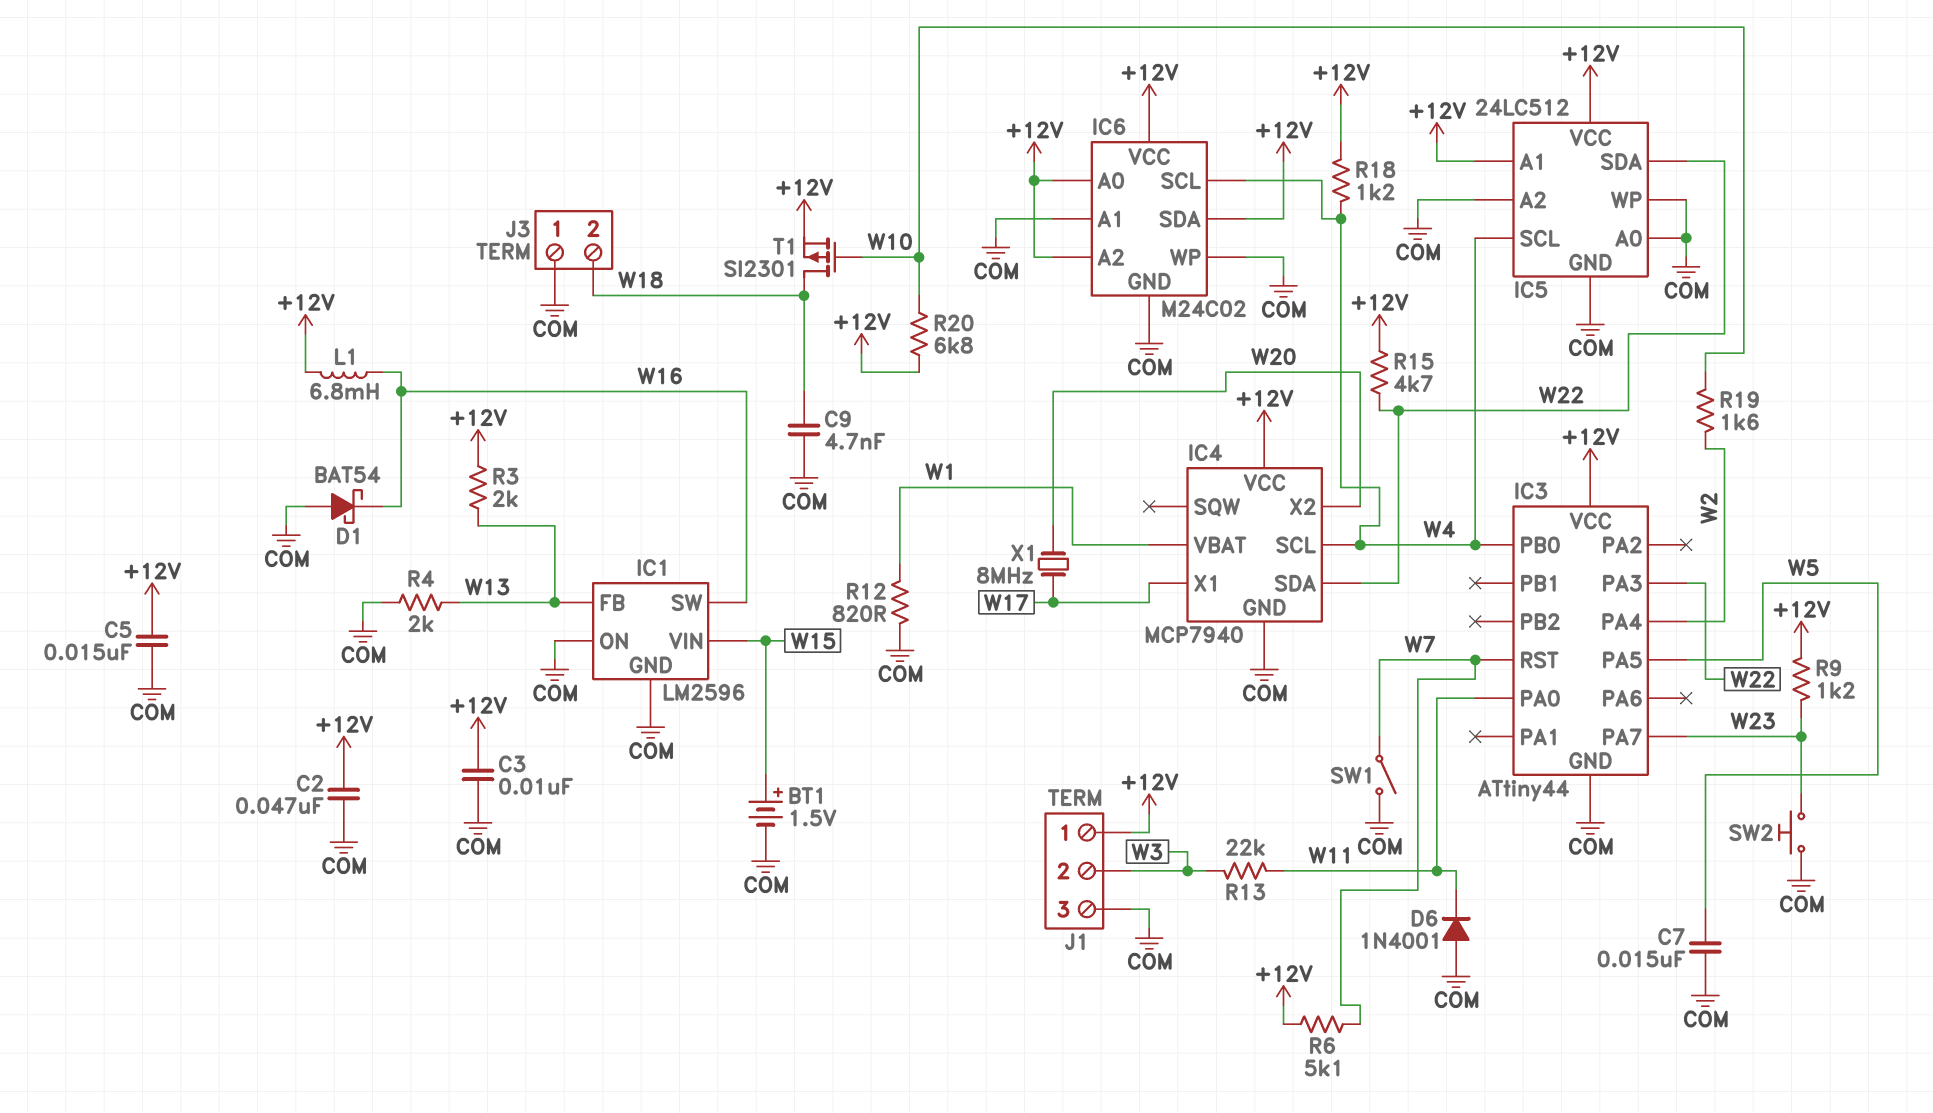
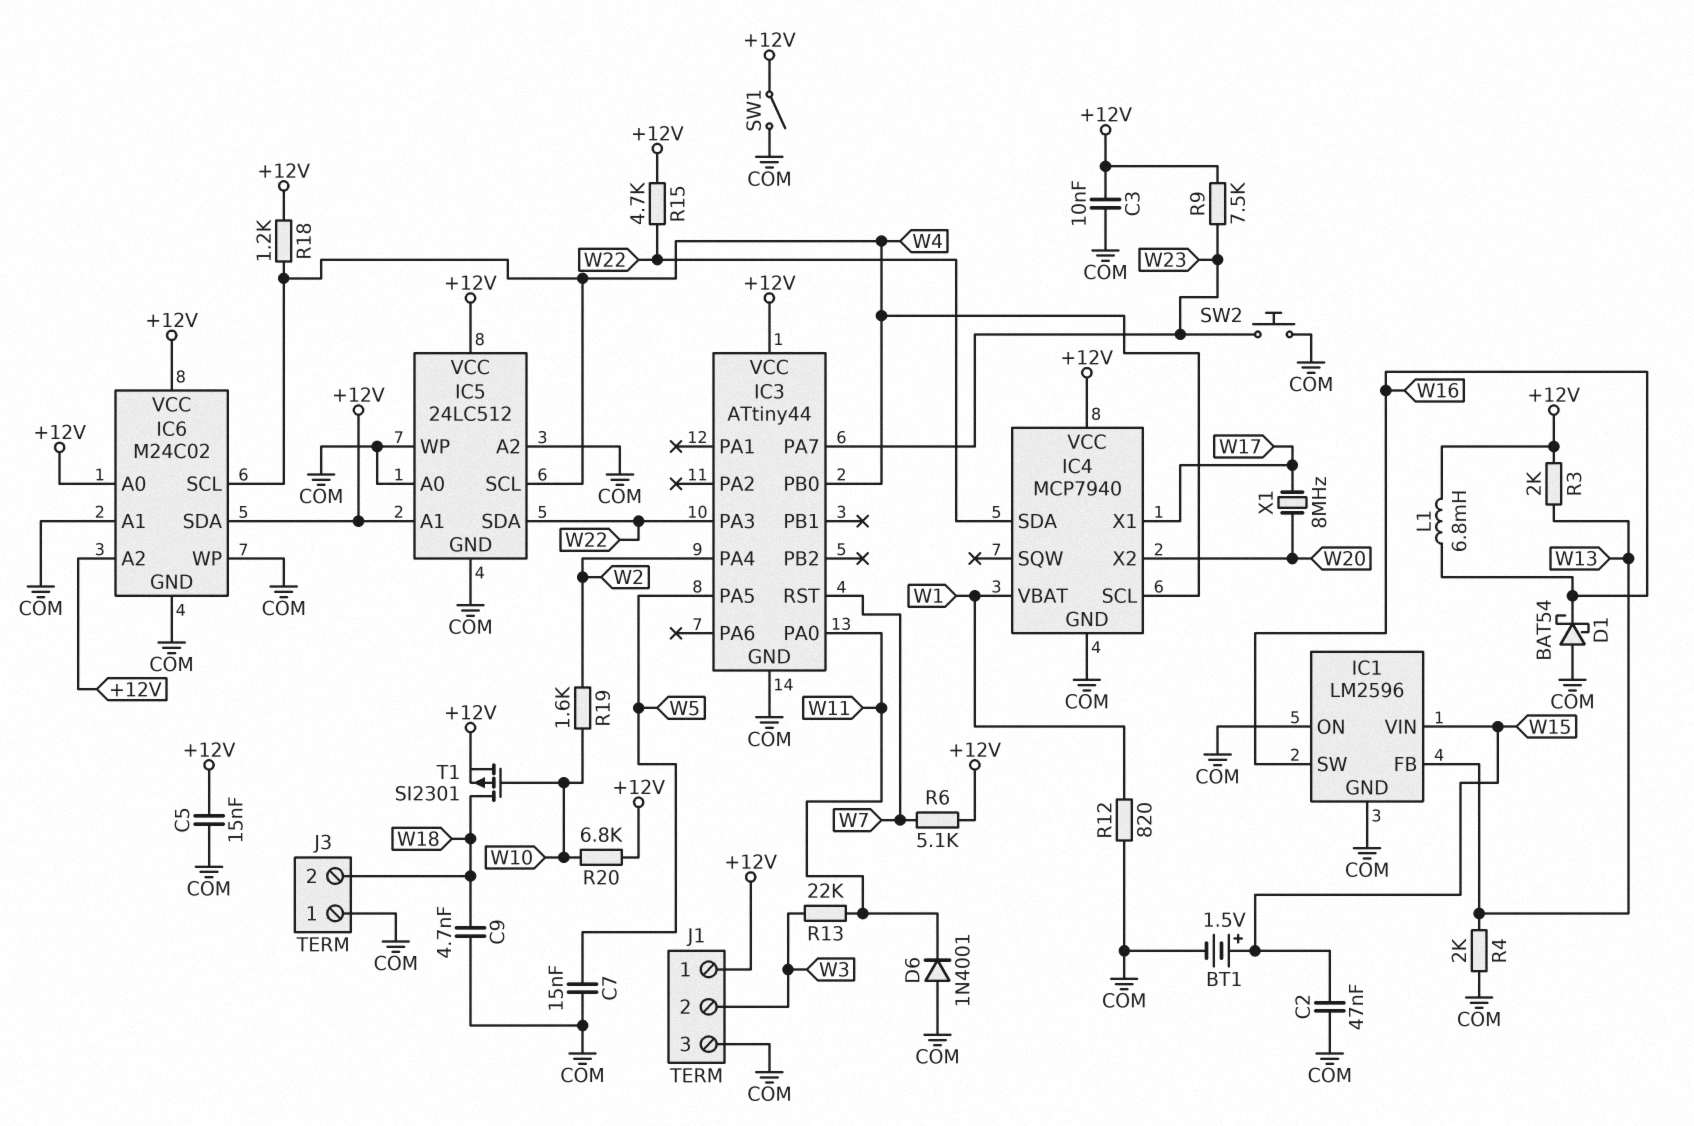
C2: 47nF (+12V, COM) -> 47nF (COM, W15)
R9: 1.2k (+12V, W23) -> 7.5k (+12V, W23)
SW1: switch (COM, W7) -> switch (+12V, COM)

